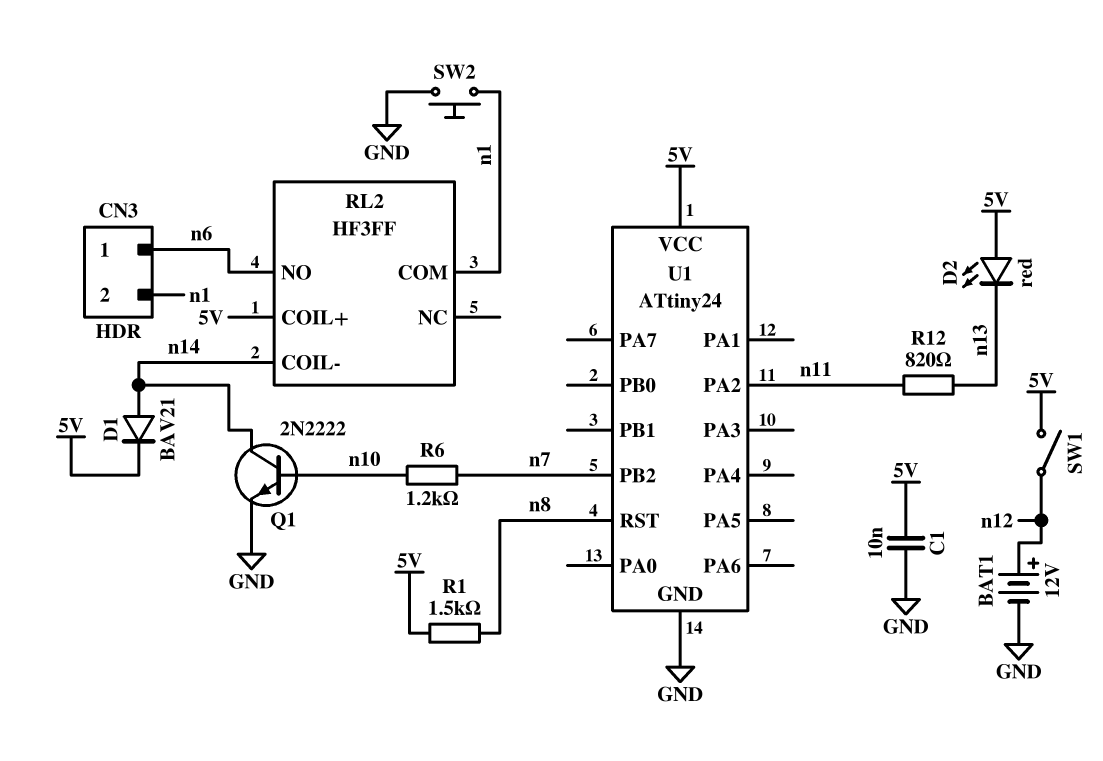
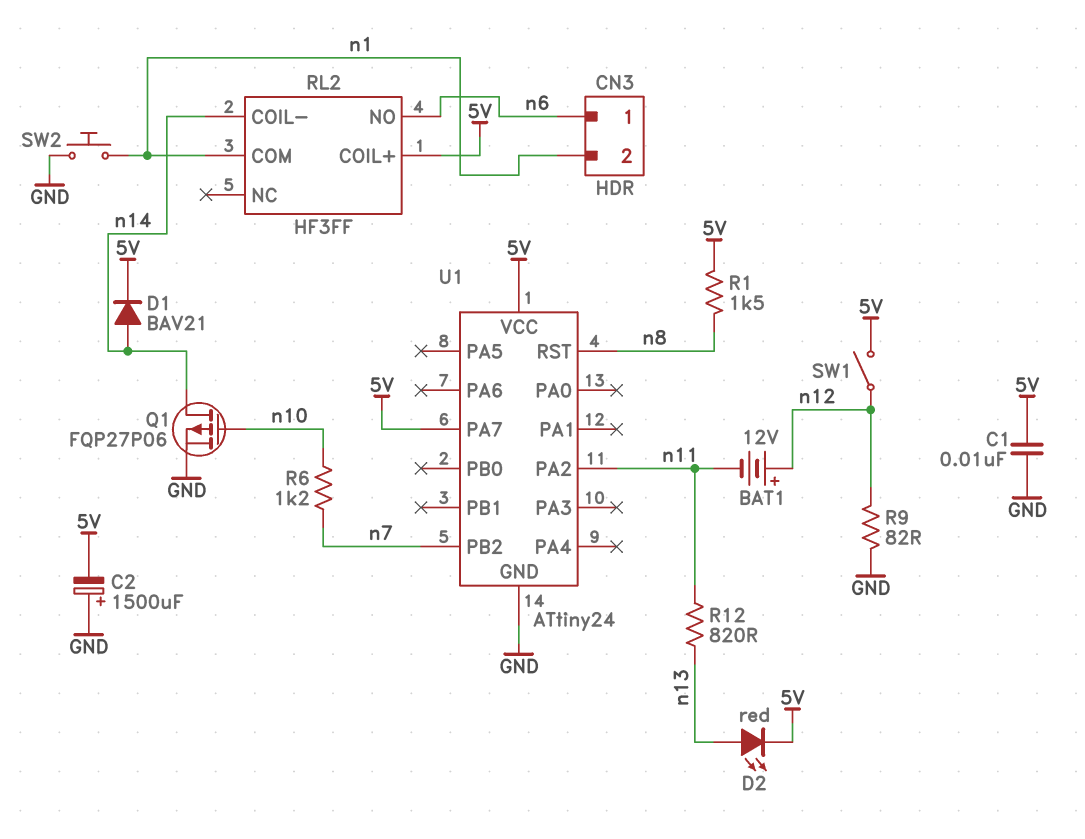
BAT1: 12V (plus n12, minus GND) -> 12V (plus n12, minus n11)
C2: none -> 1500uF (plus GND, minus 5V)
D2: LED red (A 5V, K n13) -> LED red (A n13, K 5V)
Q1: NPN 2N2222 (B n10, C n14, E GND) -> PMOS FQP27P06 (G n10, D n14, S GND)
R9: none -> 82 (GND, n12)
U1 pin PA7: none -> 5V

